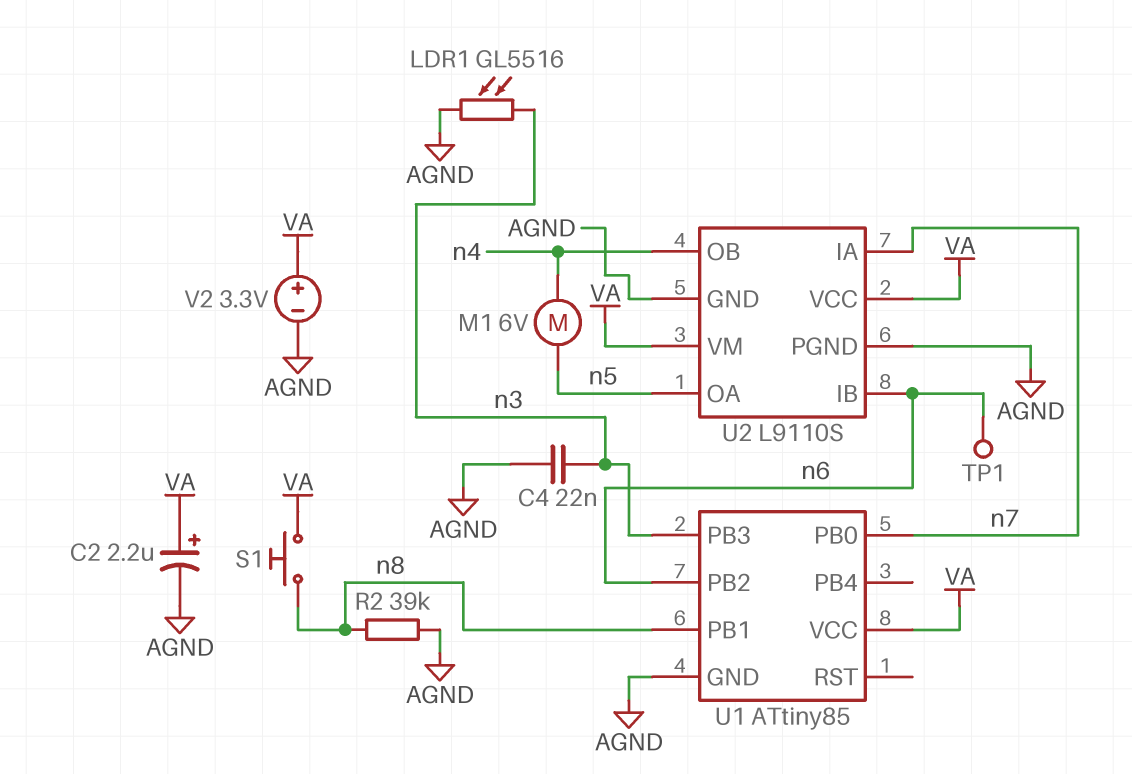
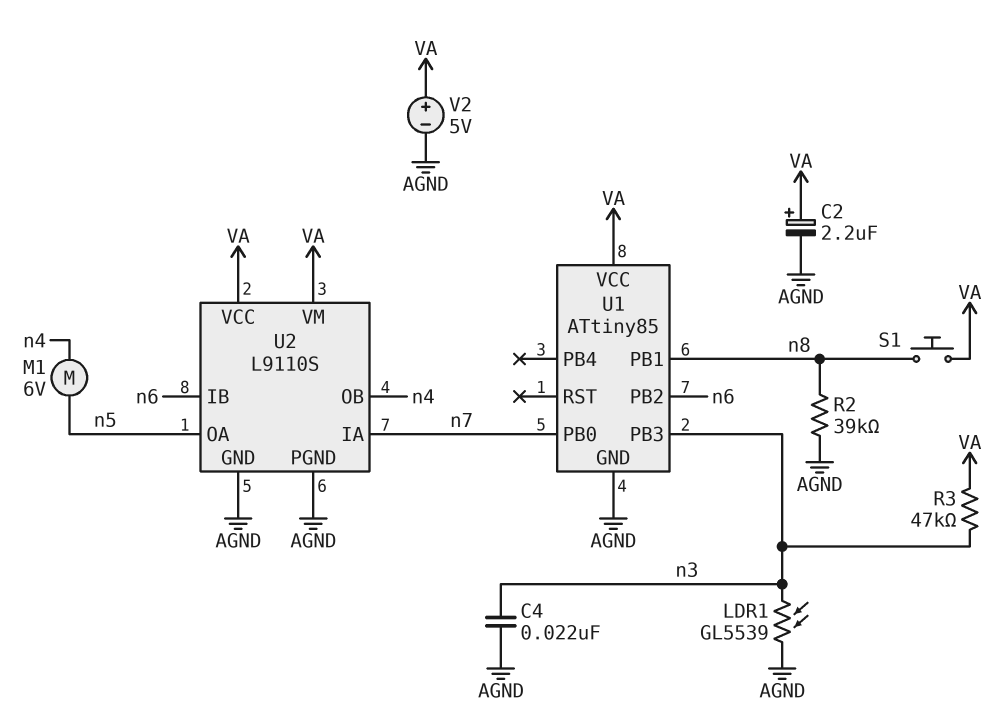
LDR1: GL5516 (AGND, n3) -> GL5539 (AGND, n3)
R3: none -> 47k (VA, n3)
TP1: test point (n6) -> none
V2: 3.3V (plus VA, minus AGND) -> 5V (plus VA, minus AGND)

